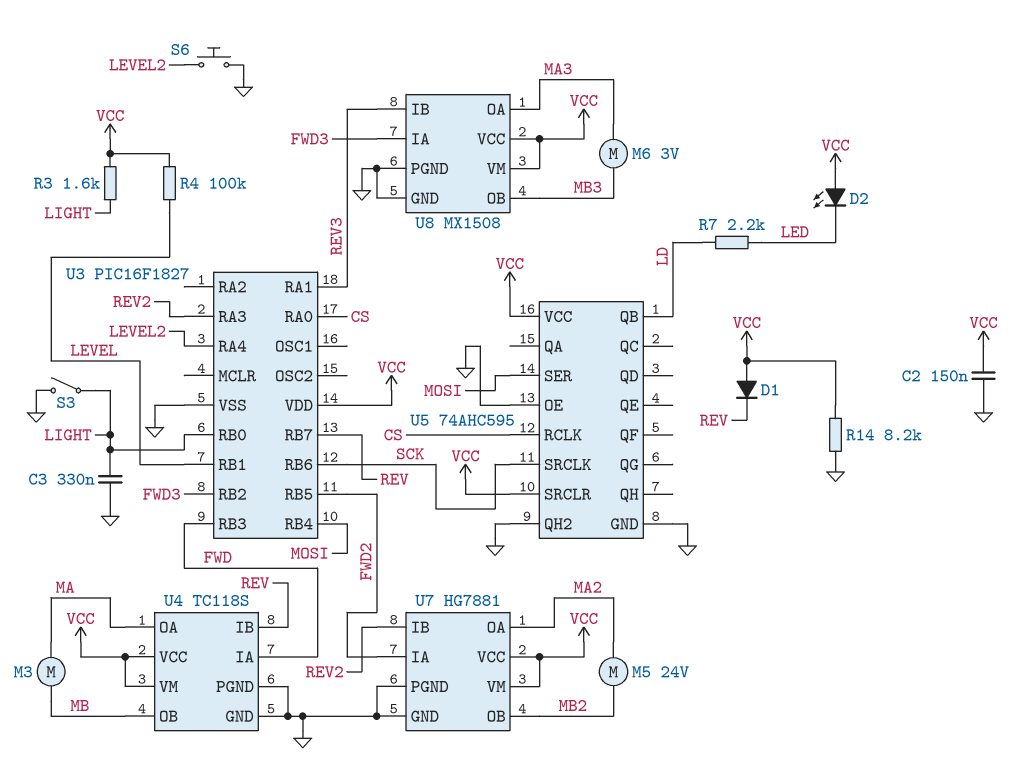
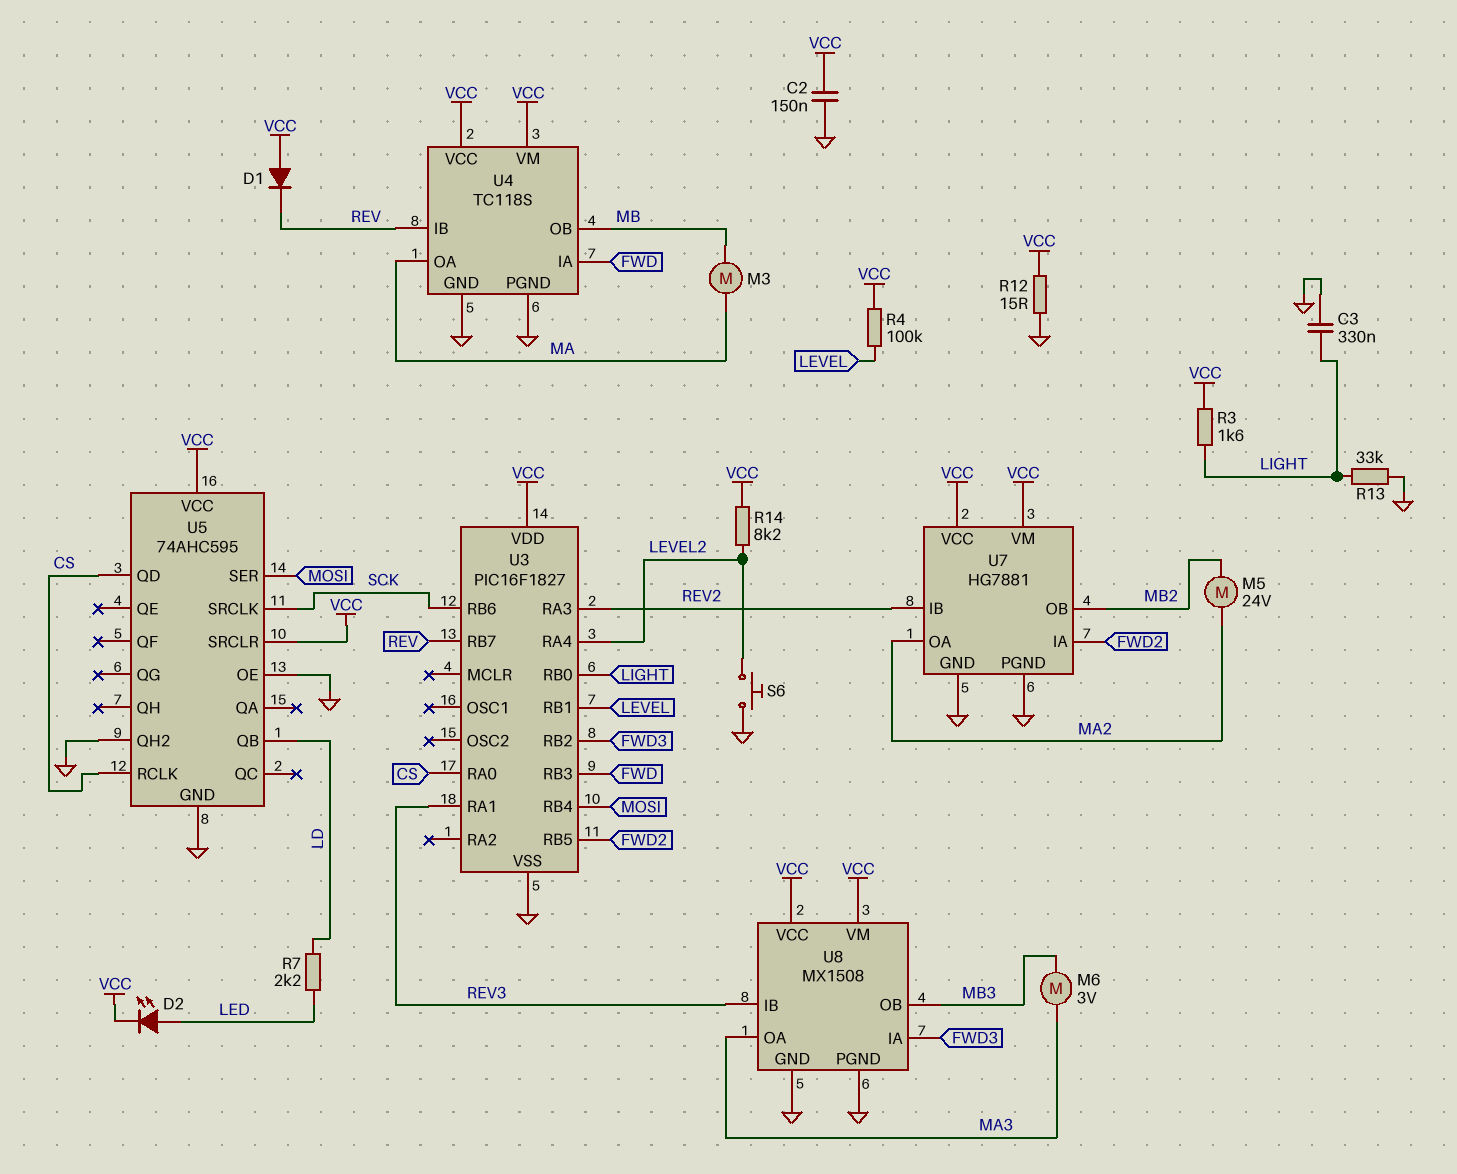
D2: LED (A VCC, K LED) -> LED (A LED, K VCC)
R12: none -> 15 (GND, VCC)
R13: none -> 33k (GND, LIGHT)
R14: 8.2k (GND, VCC) -> 8.2k (LEVEL2, VCC)
S3: switch (GND, LIGHT) -> none
U5 pin QD: none -> CS

